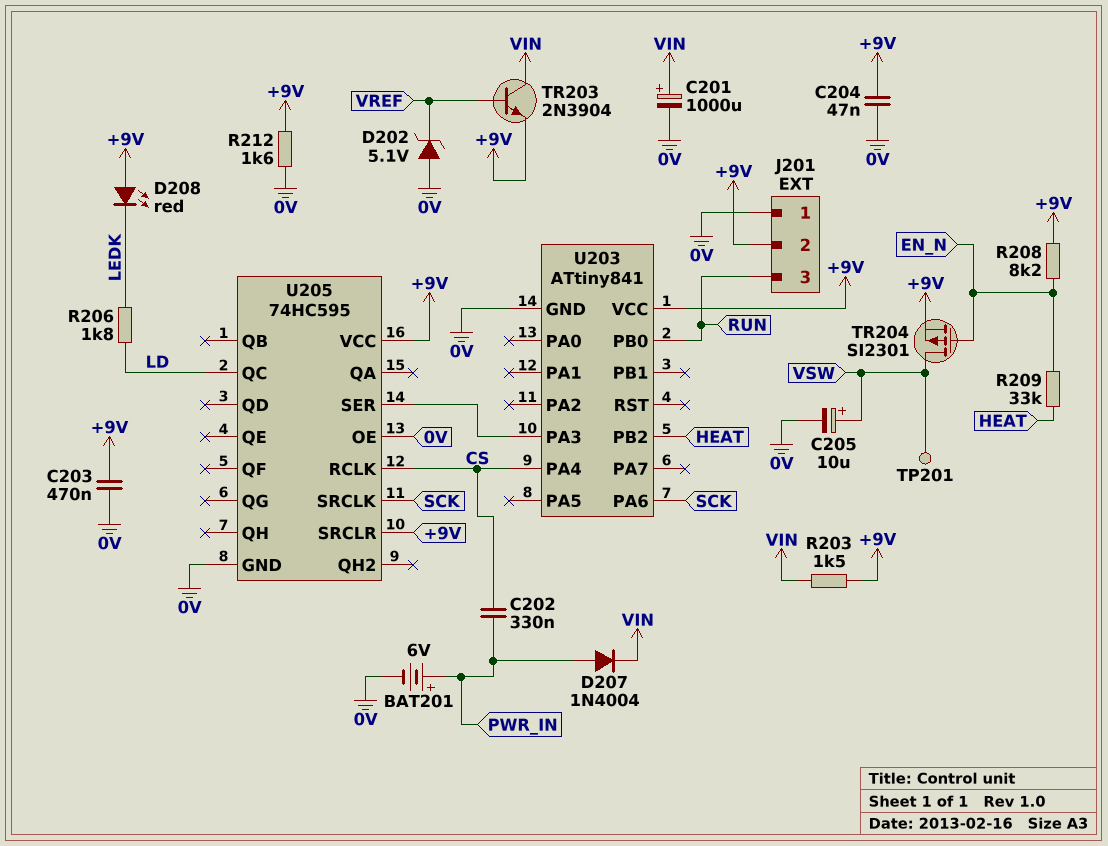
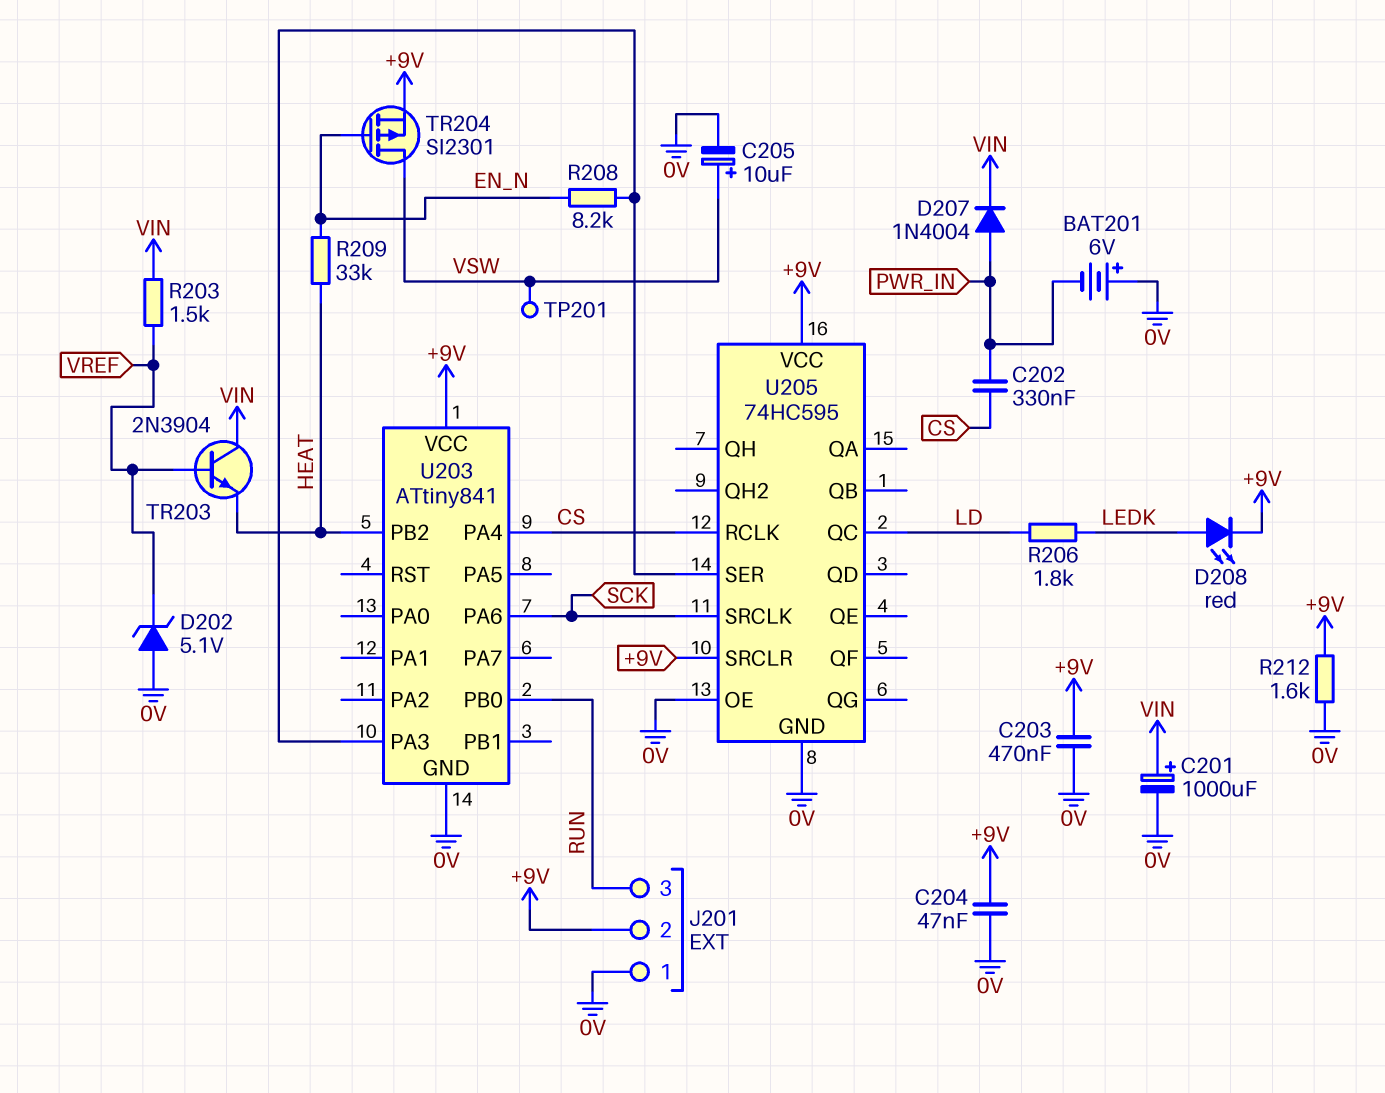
BAT201: 6V (plus PWR_IN, minus 0V) -> 6V (plus 0V, minus PWR_IN)
D208: LED red (A +9V, K LEDK) -> LED red (A LEDK, K +9V)
R203: 1.5k (+9V, VIN) -> 1.5k (VIN, VREF)
R208: 8.2k (+9V, EN_N) -> 8.2k (EN_N, U203/PA3)
TR203: NPN 2N3904 (B VREF, C VIN, E +9V) -> NPN 2N3904 (B VREF, C VIN, E HEAT)

